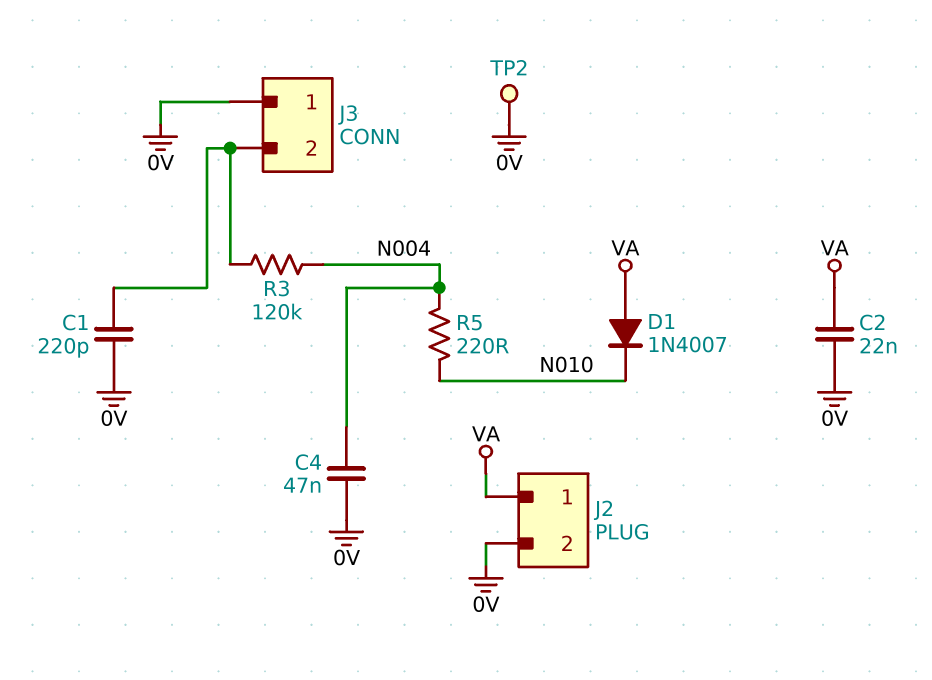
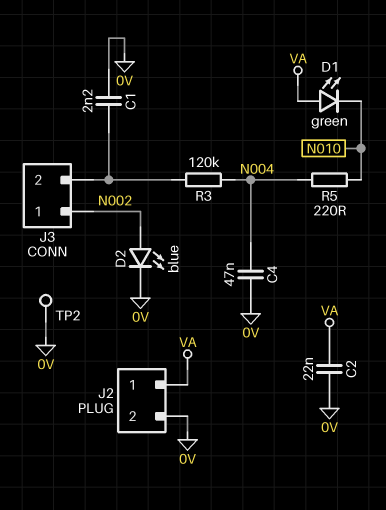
C1: 220pF (0V, J3/2) -> 2.2nF (0V, J3/2)
D1: diode 1N4007 (A VA, K N010) -> LED green (A VA, K N010)
D2: none -> LED blue (A N002, K 0V)
J3 pin 1: 0V -> N002

